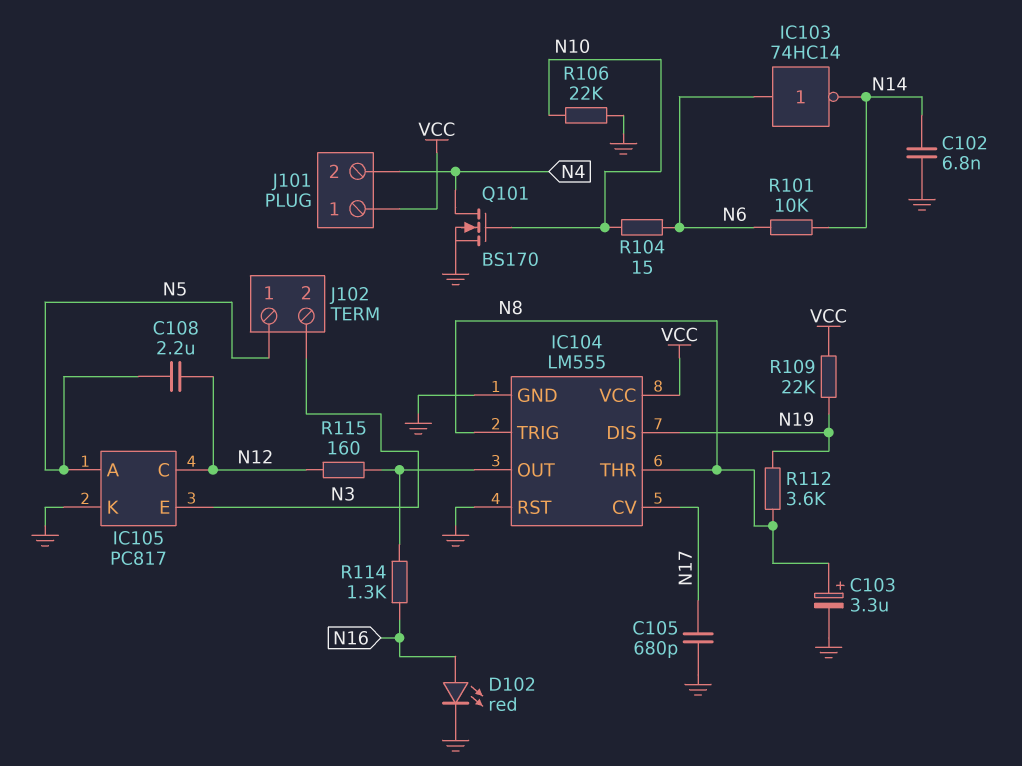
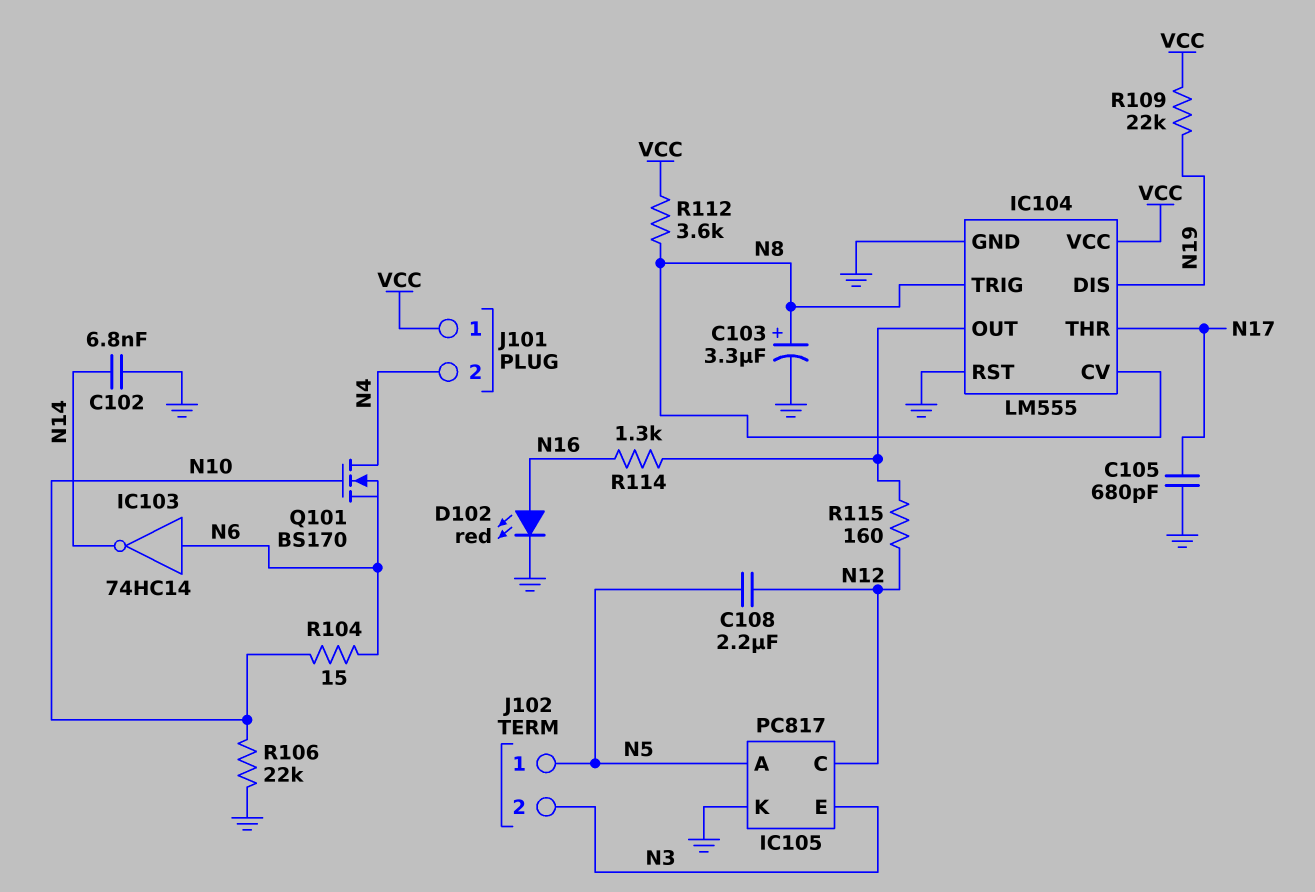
IC104 pin CV: N17 -> N8
IC104 pin THR: N8 -> N17
Q101: NMOS BS170 (G N10, D N4, S GND) -> NMOS BS170 (G N10, D N4, S N6)
R101: 10k (N6, N14) -> none
R112: 3.6k (N8, N19) -> 3.6k (N8, VCC)

